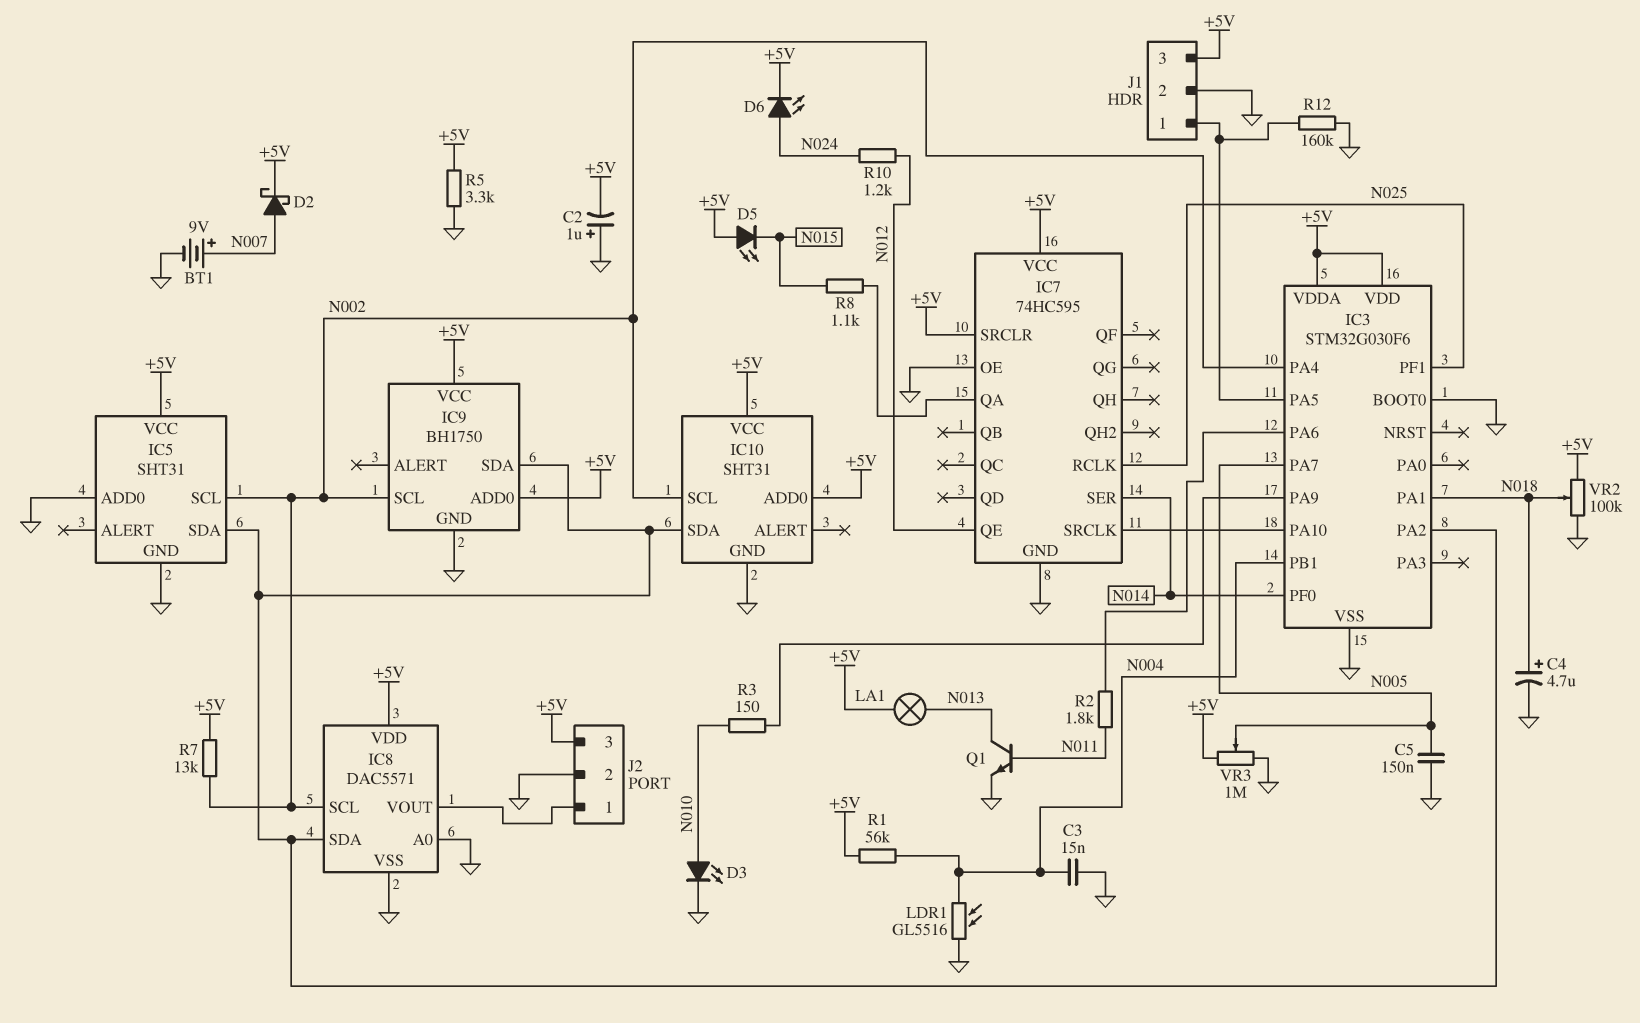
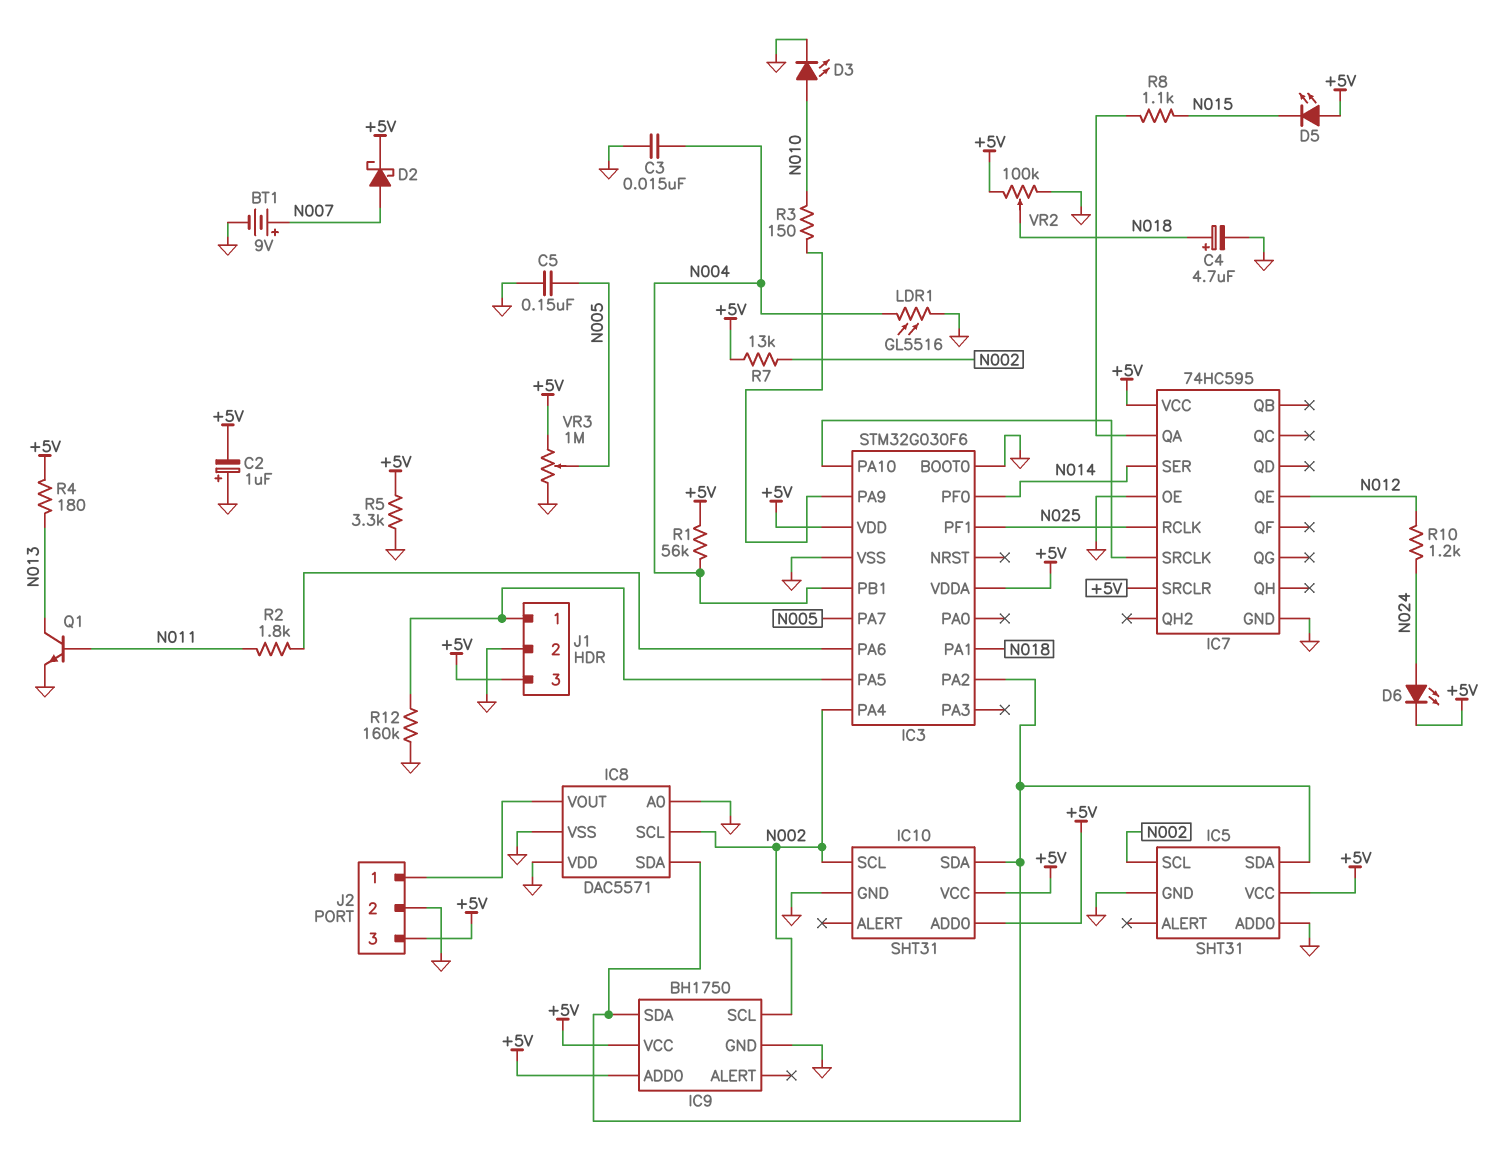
IC8 pin VDD: +5V -> GND
LA1: lamp (+5V, N013) -> none
R4: none -> 180 (+5V, N013)

